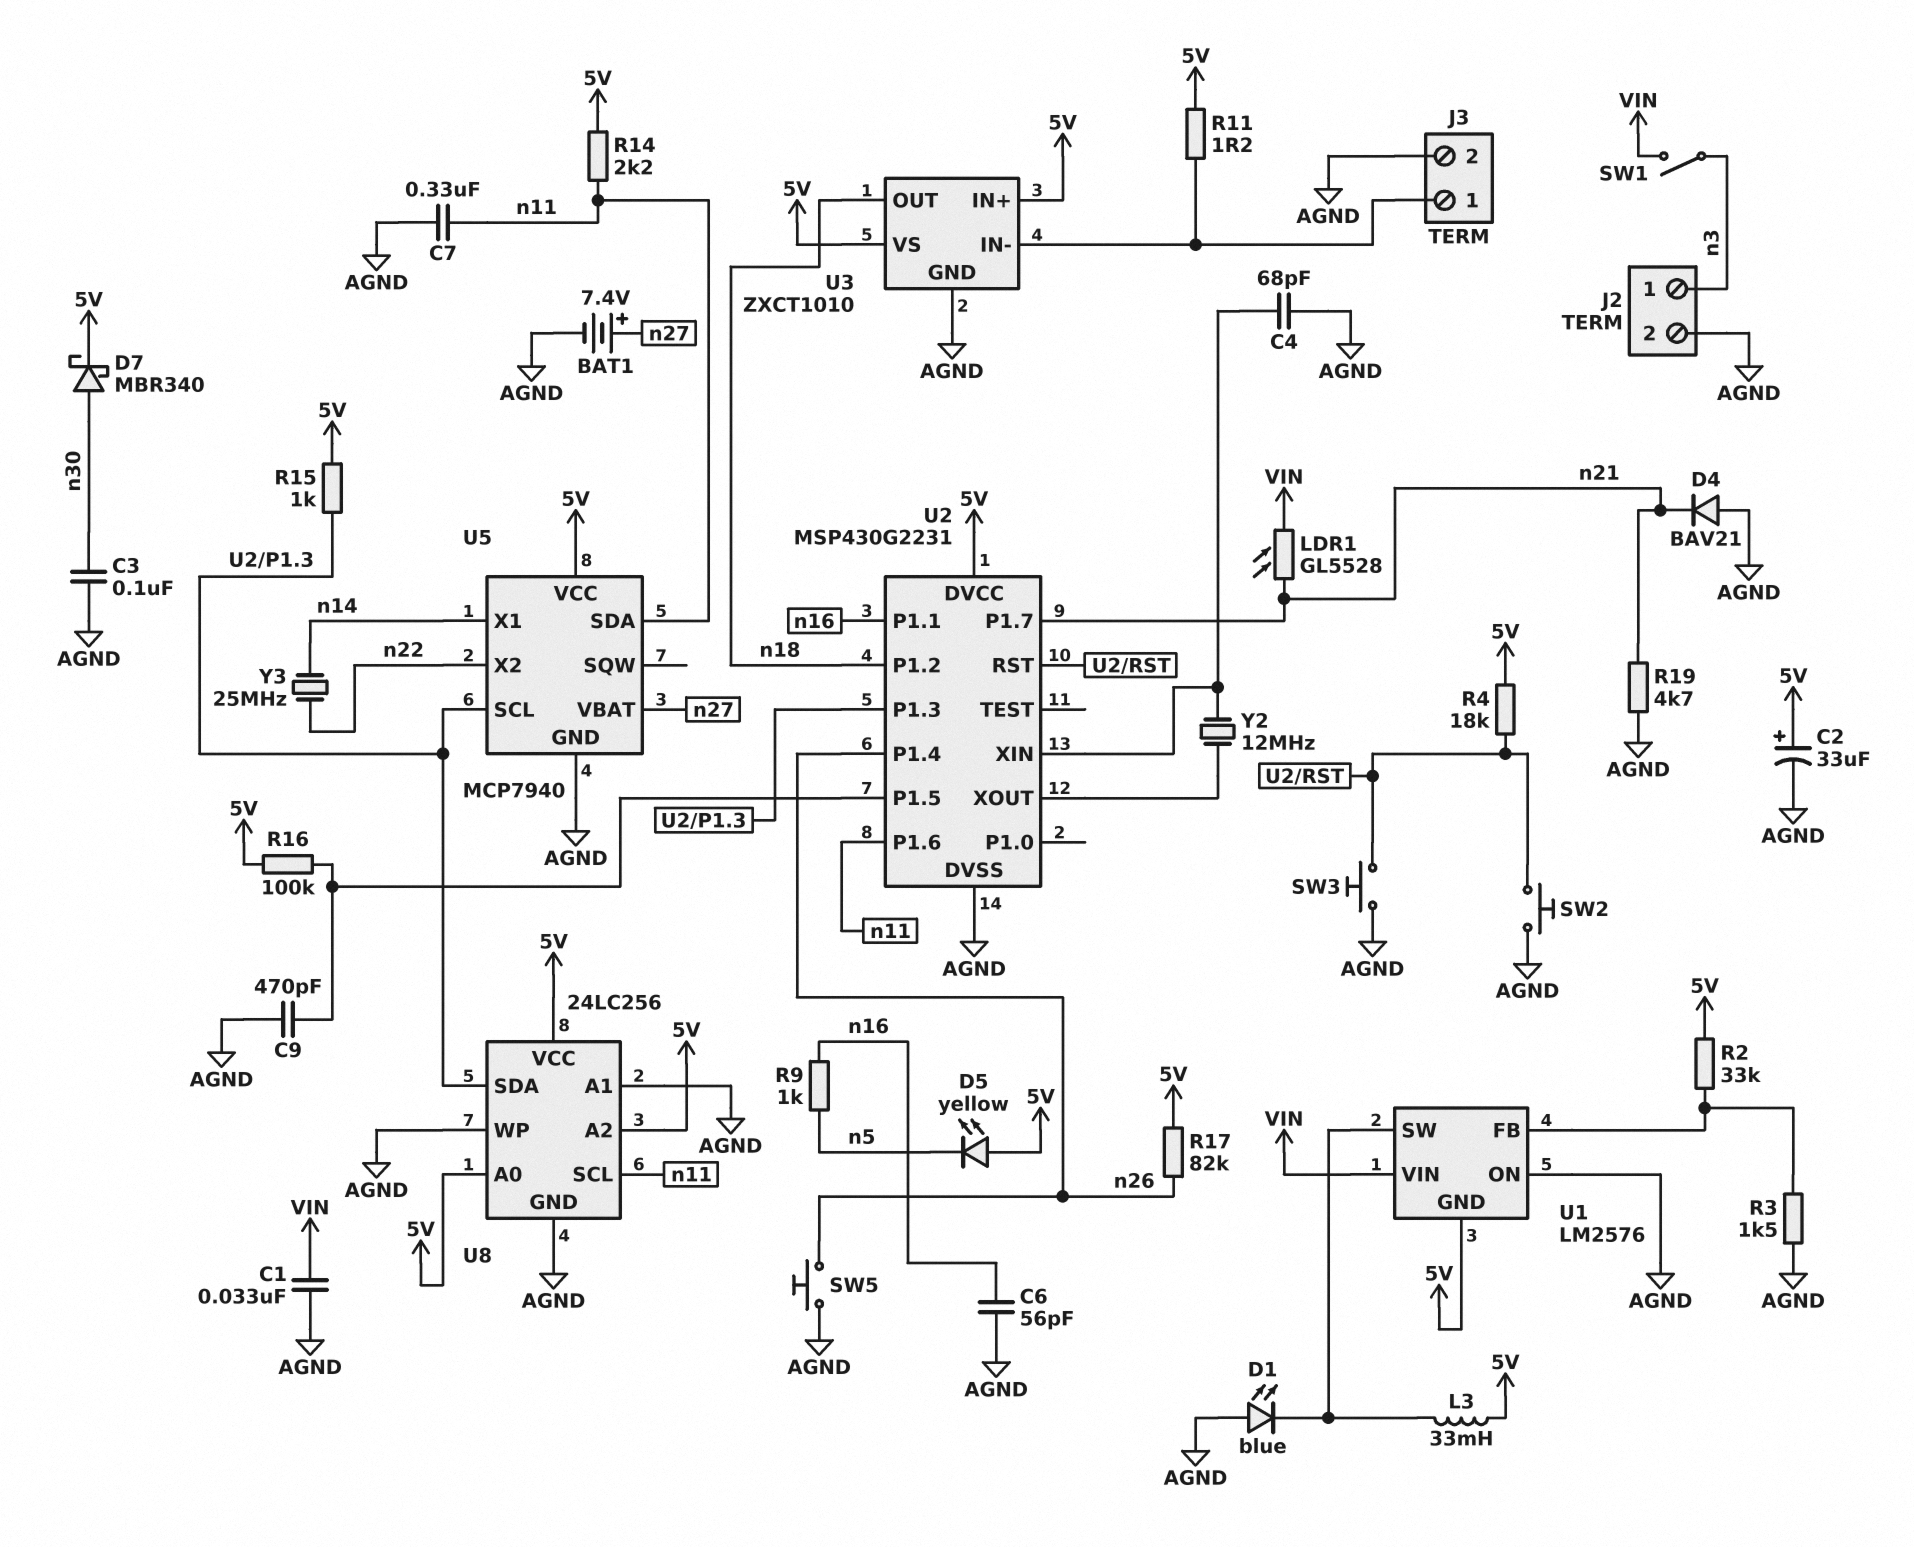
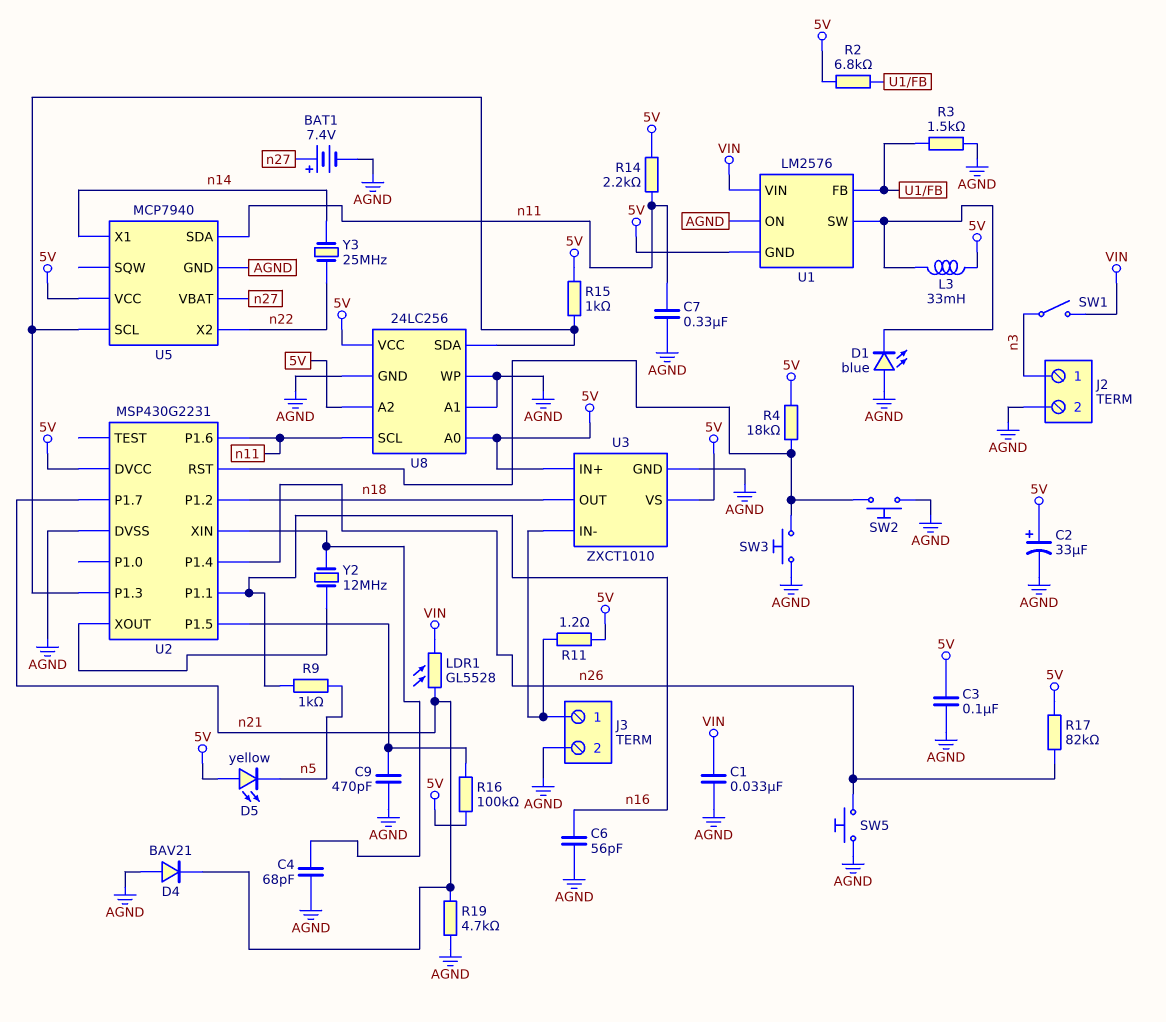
C3: 100nF (AGND, n30) -> 100nF (5V, AGND)
D7: schottky MBR340 (A n30, K 5V) -> none
R2: 33k (5V, U1/FB) -> 6.8k (5V, U1/FB)

